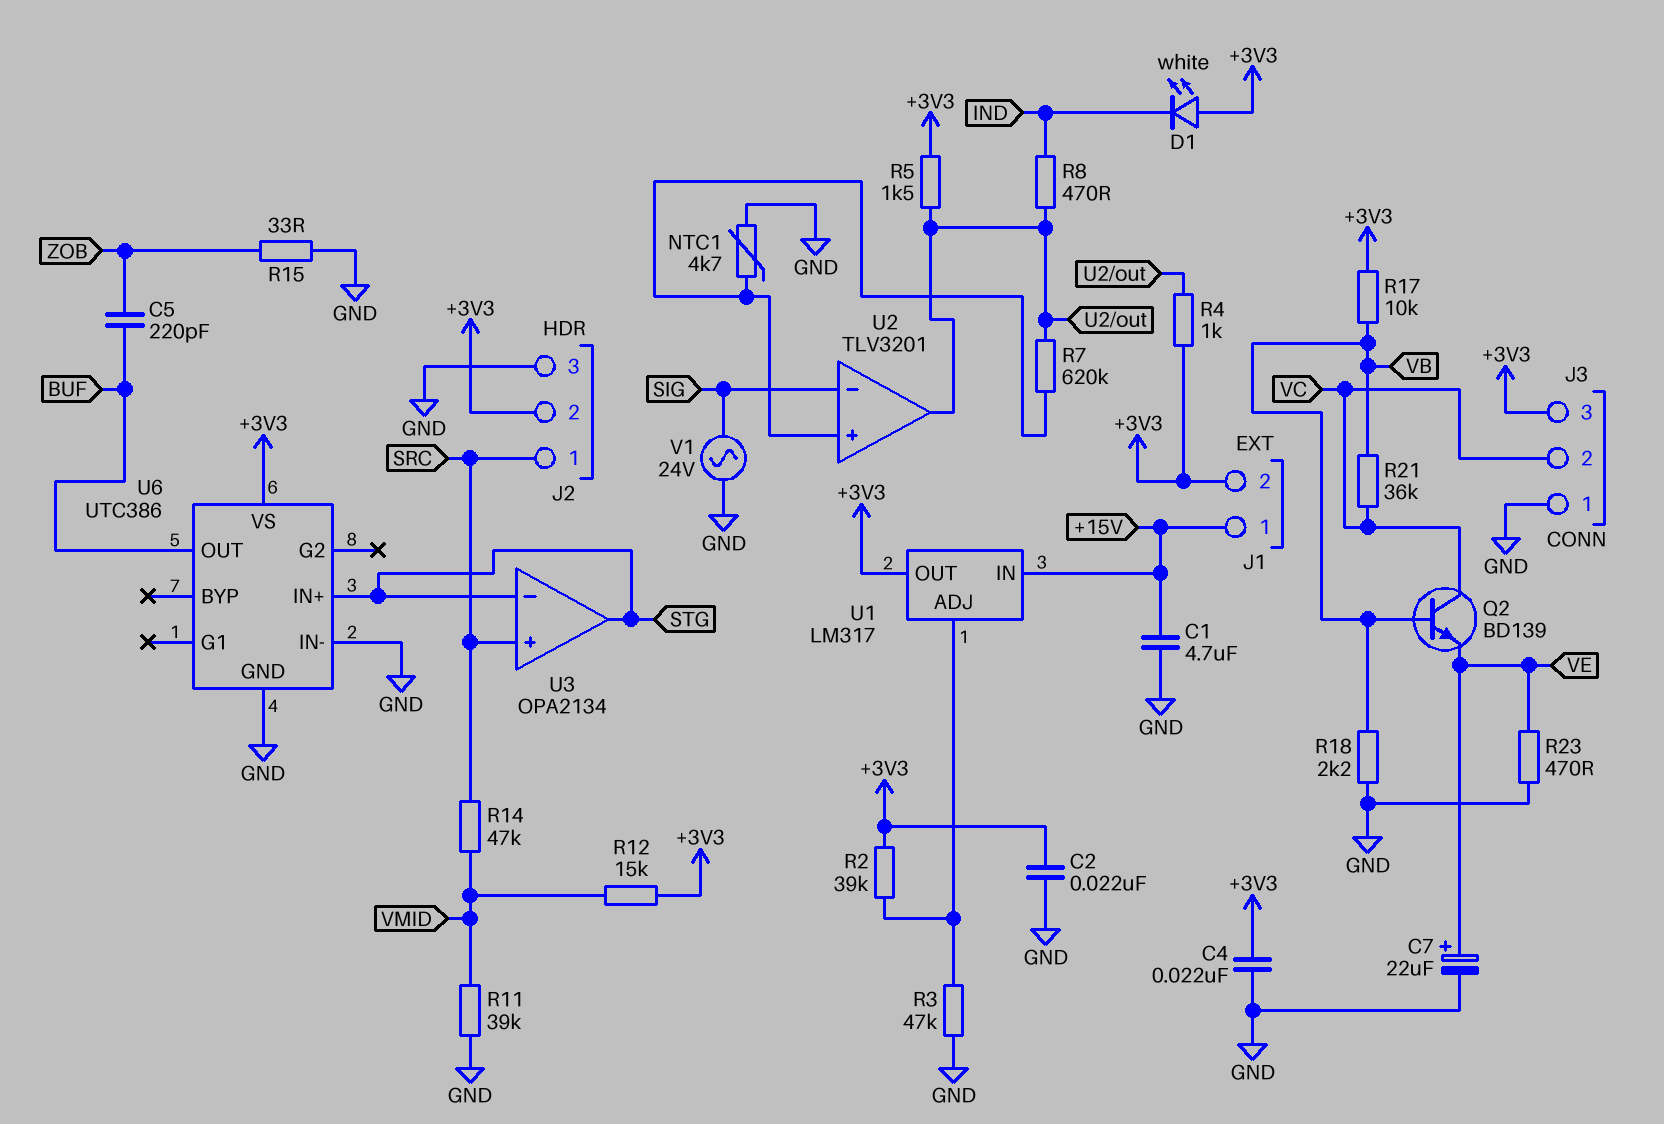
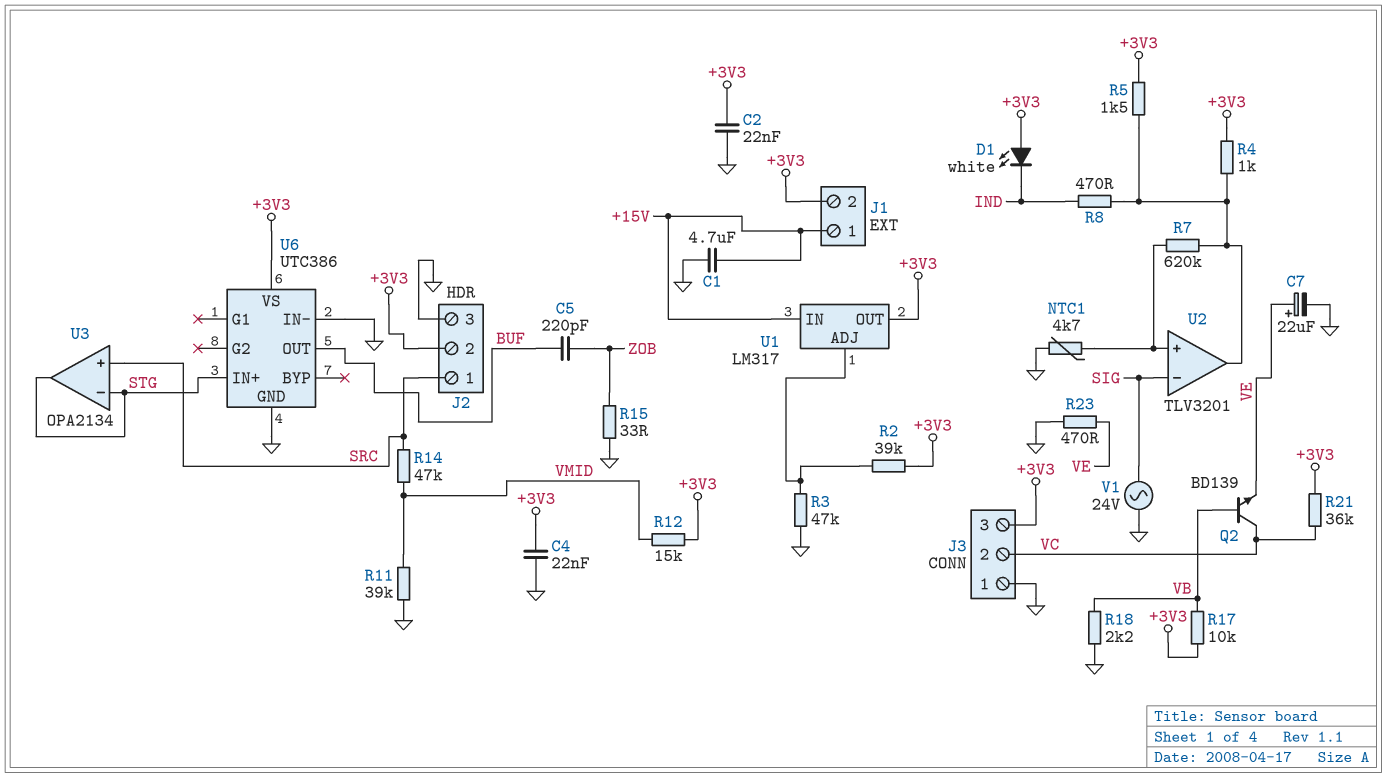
R21: 36k (VB, VC) -> 36k (+3V3, VC)

